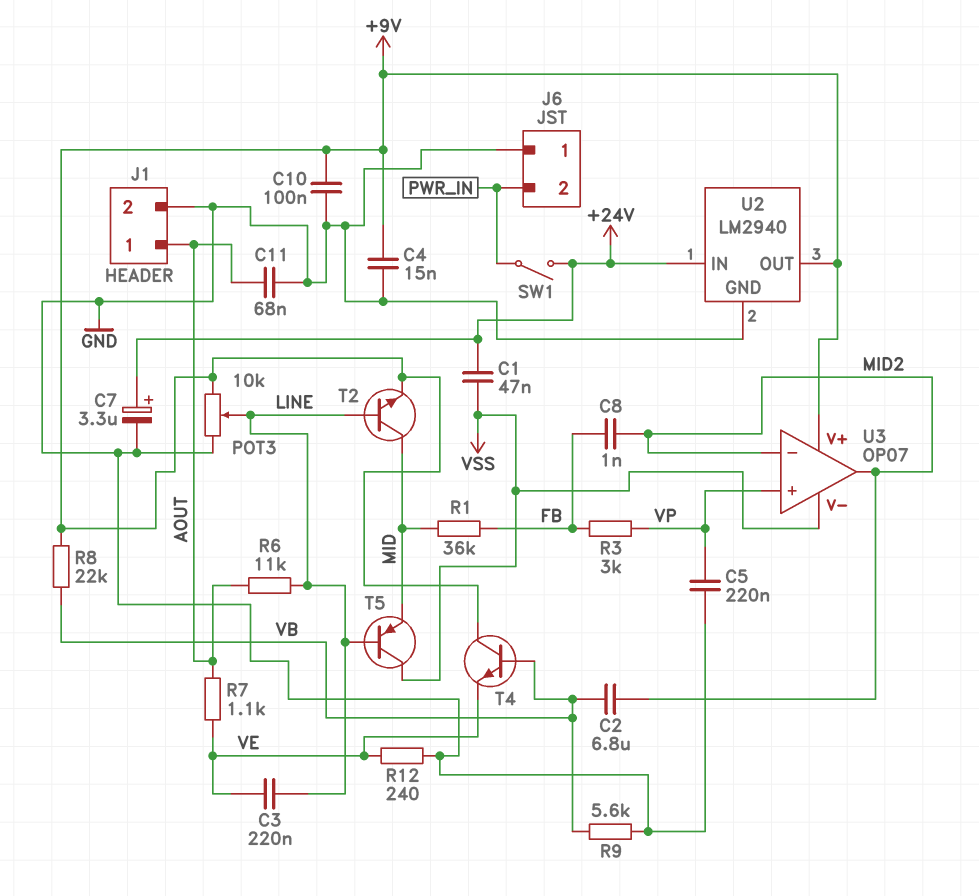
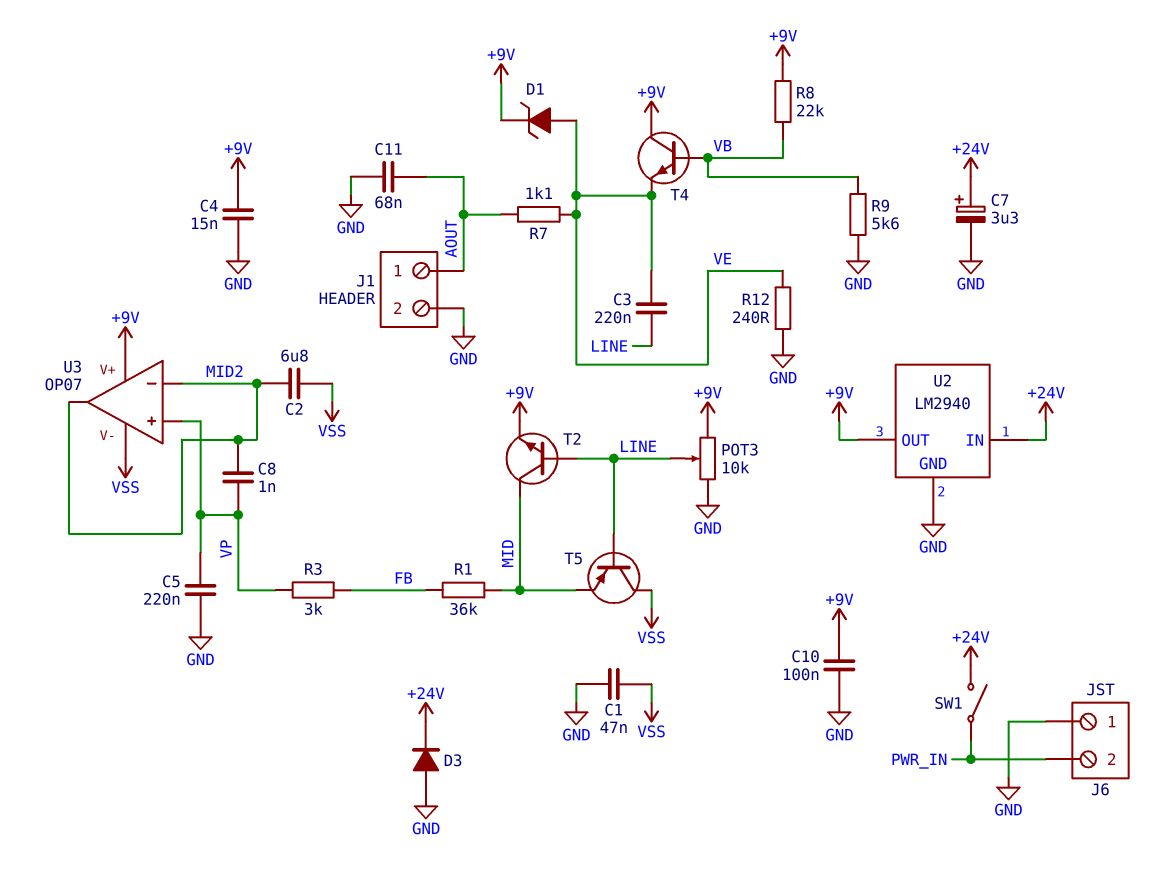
C1: 47nF (+24V, VSS) -> 47nF (GND, VSS)
C2: 6.8uF (MID2, VB) -> 6.8uF (MID2, VSS)
C8: 1nF (FB, MID2) -> 1nF (MID2, VP)
D1: none -> zener (A VE, K +9V)
D3: none -> diode (A GND, K +24V)
R6: 11k (AOUT, LINE) -> none

